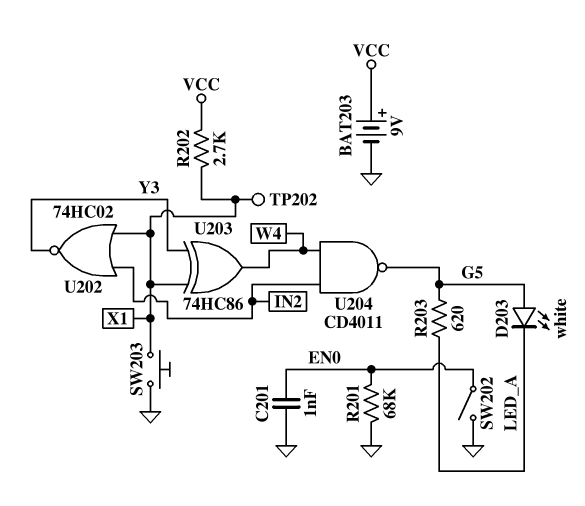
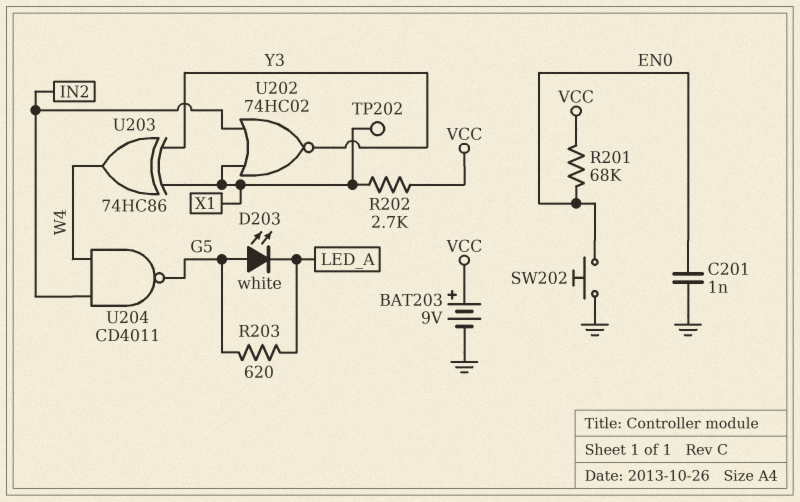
R201: 68k (EN0, GND) -> 68k (EN0, VCC)
SW202: switch (EN0, GND) -> button (EN0, GND)
SW203: button (GND, X1) -> none

